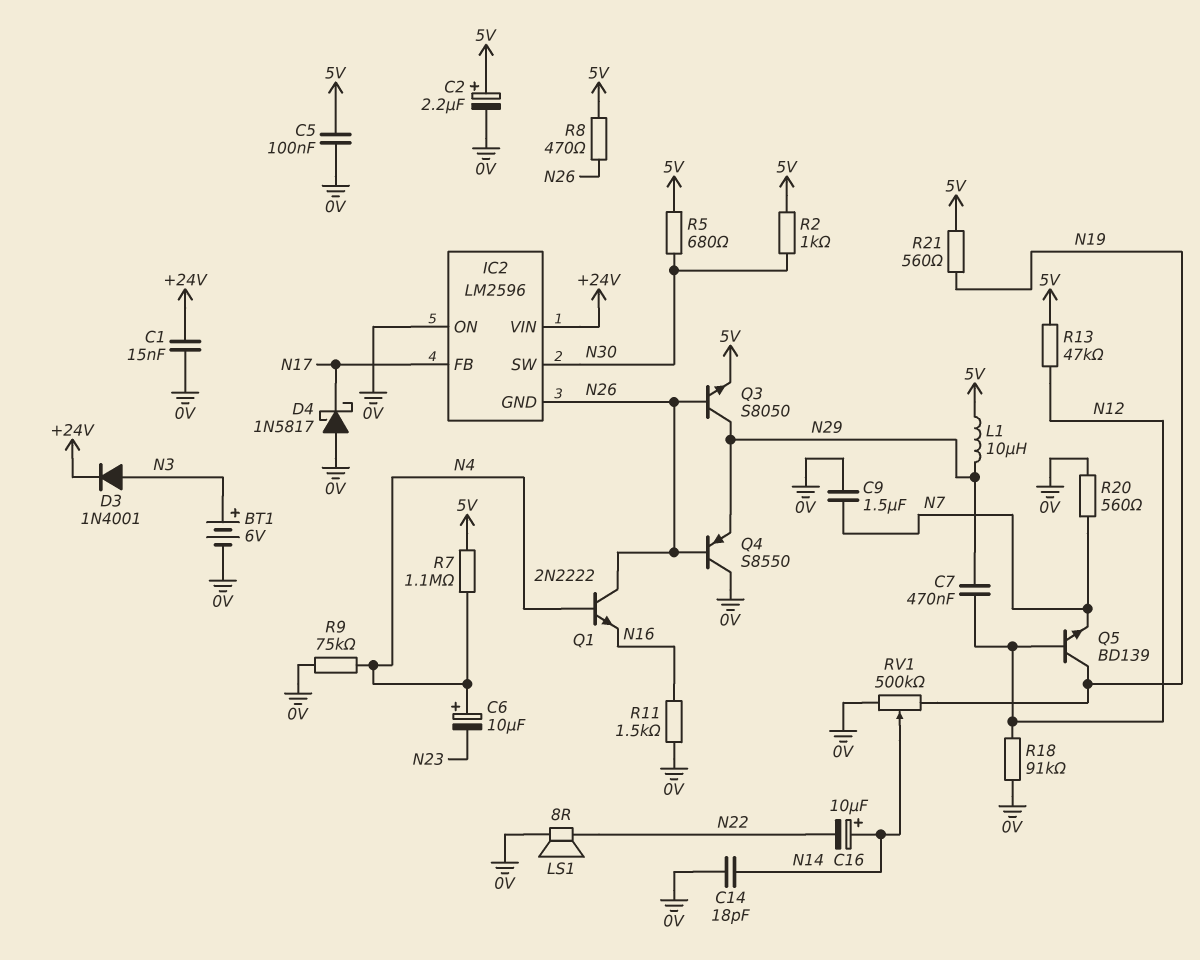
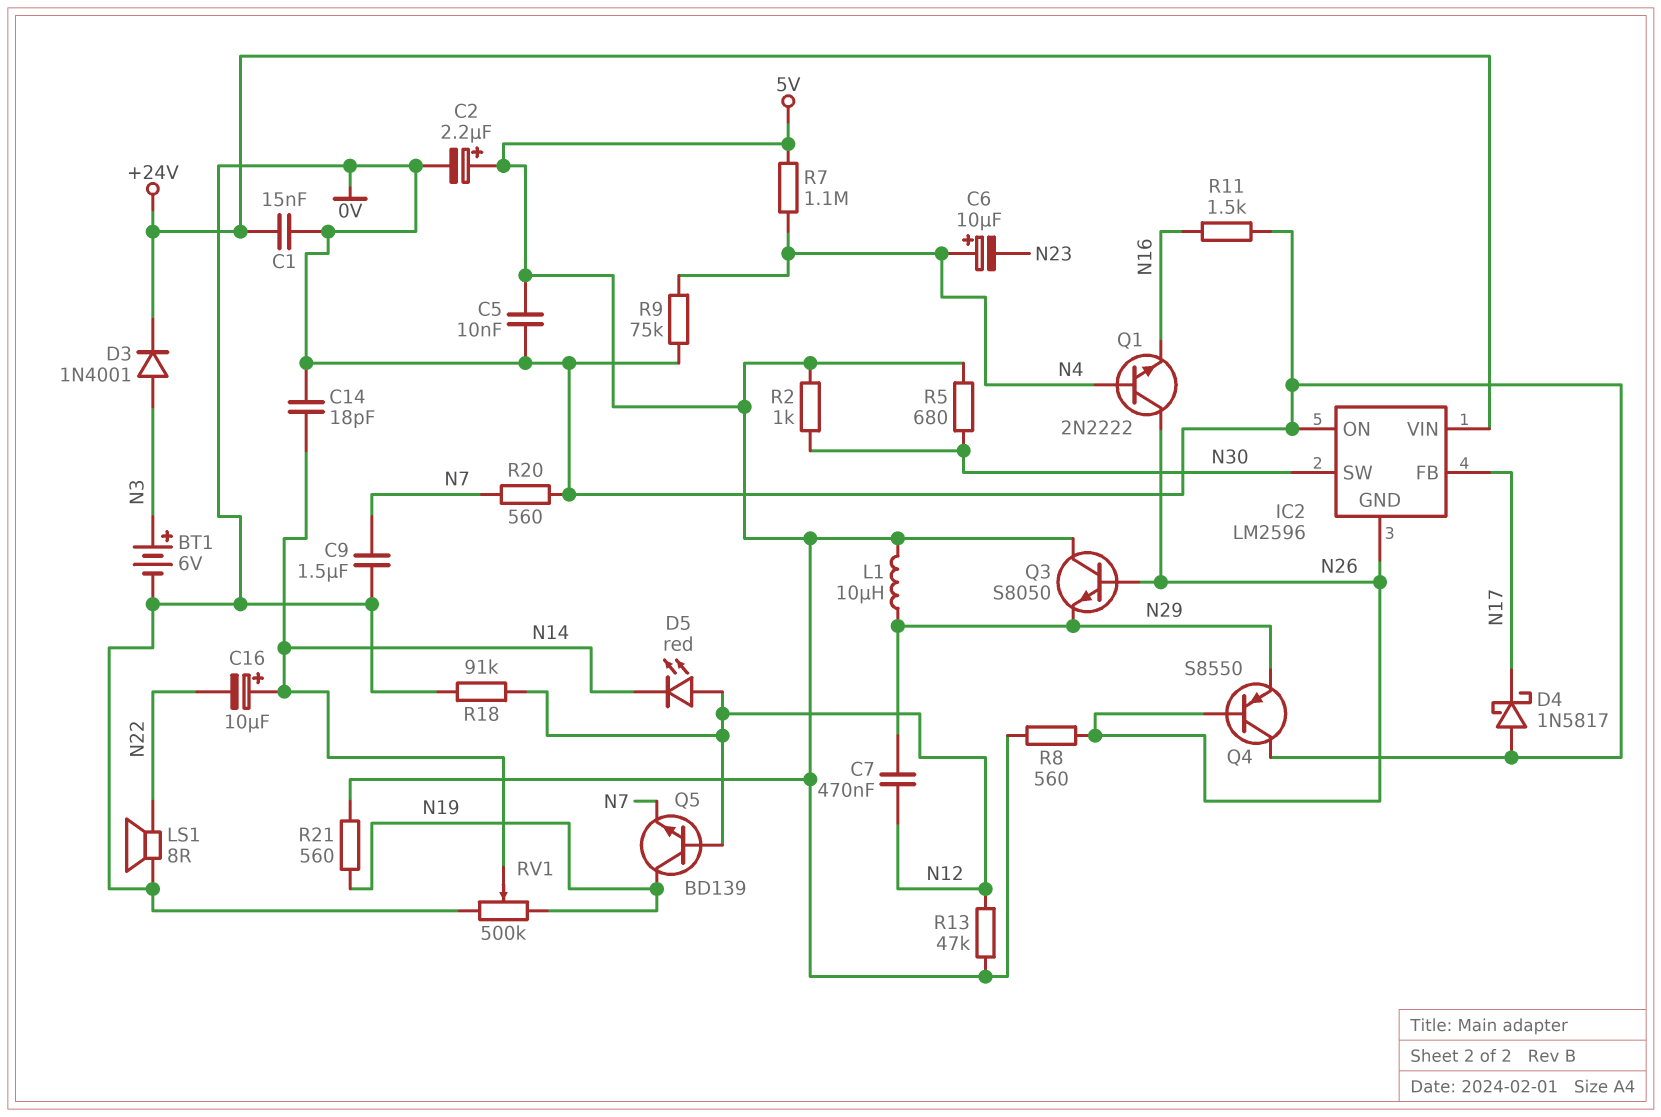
C5: 100nF (0V, 5V) -> 10nF (0V, 5V)
D5: none -> LED red (A N12, K N14)
Q3: NPN S8050 (B N26, C N29, E 5V) -> NPN S8050 (B N26, C 5V, E N29)
R8: 470 (5V, N26) -> 560 (5V, N26)

